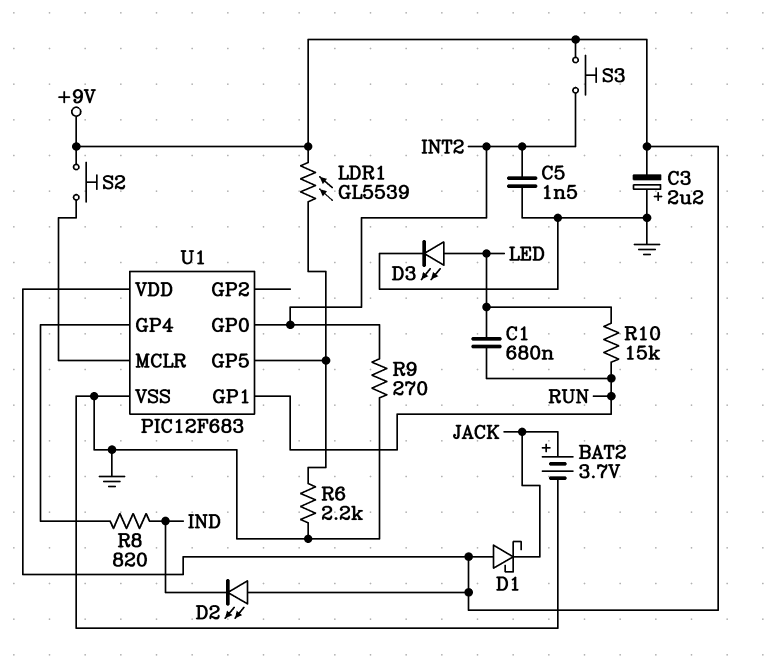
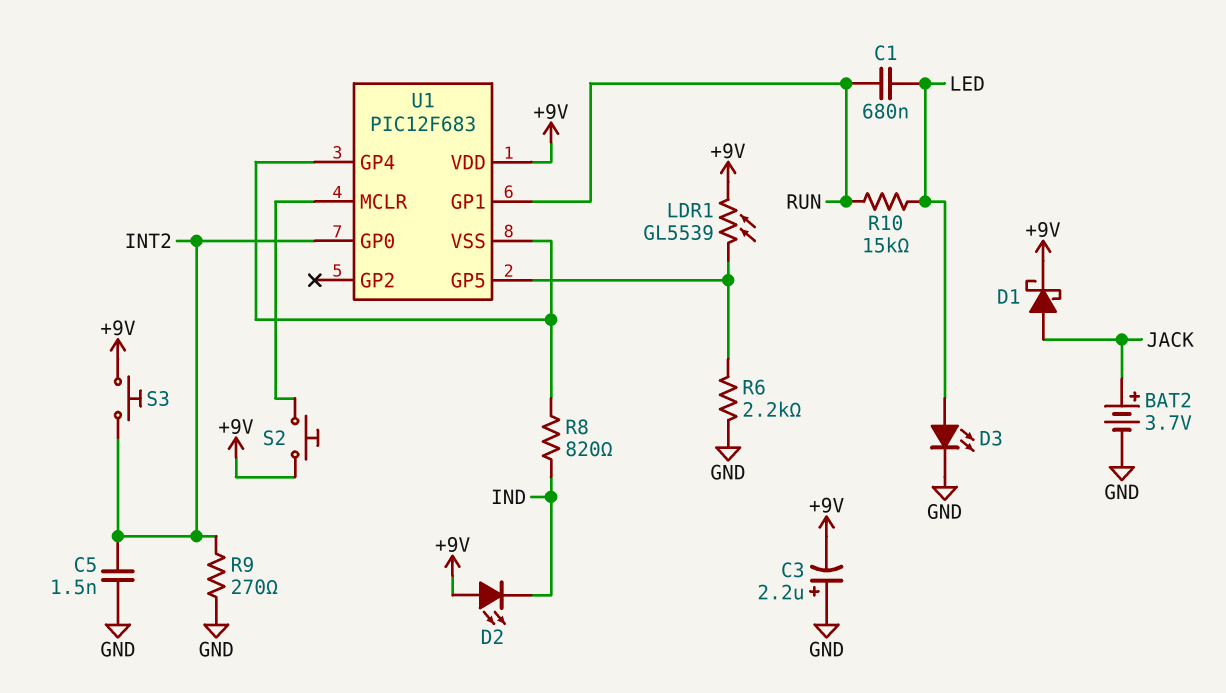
D1: schottky (A +9V, K JACK) -> schottky (A JACK, K +9V)
U1 pin VSS: GND -> U1/GP4

